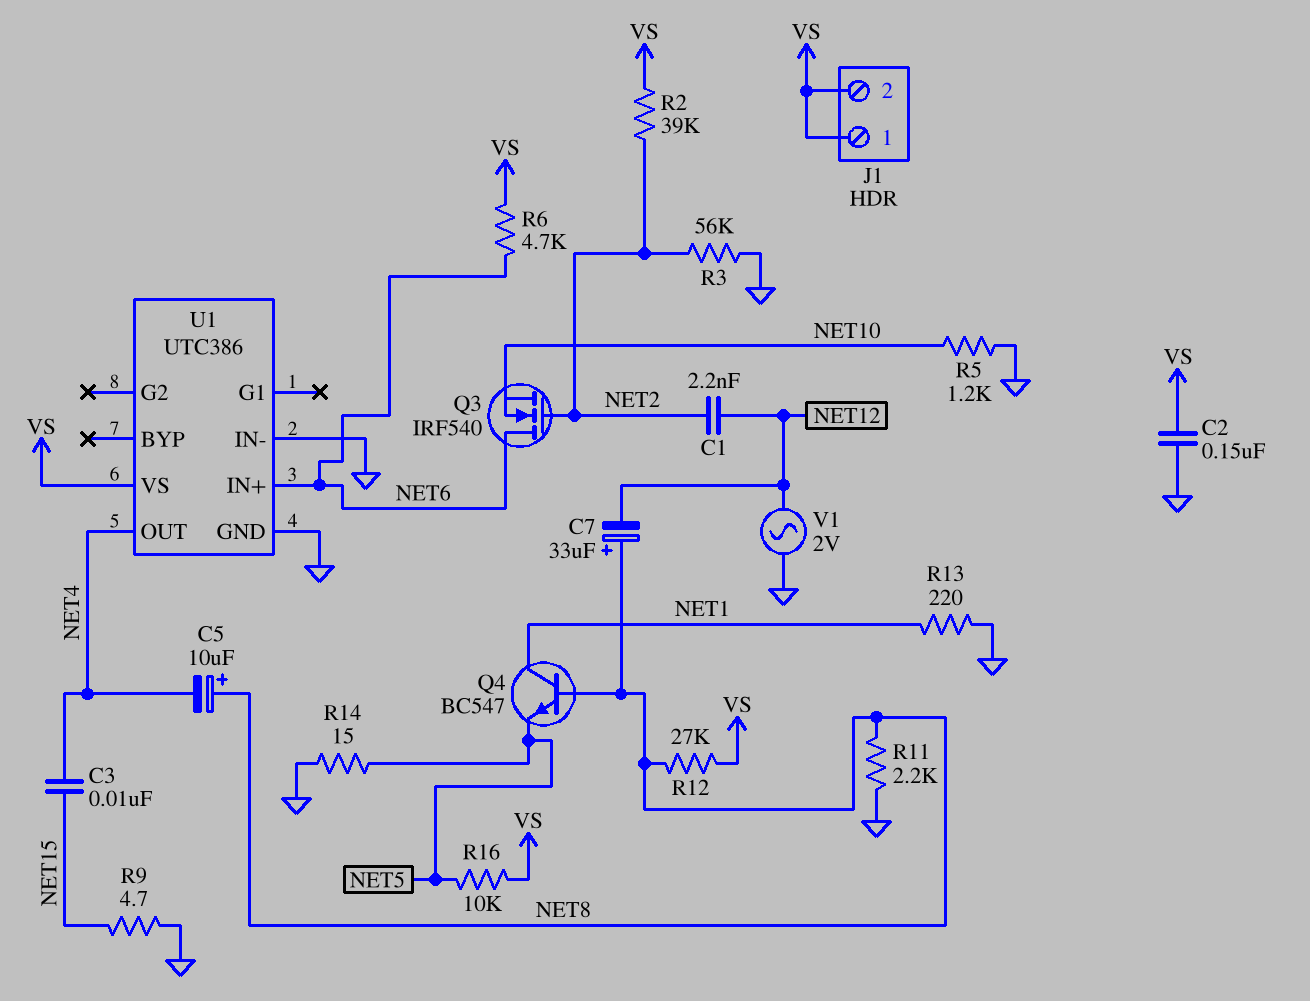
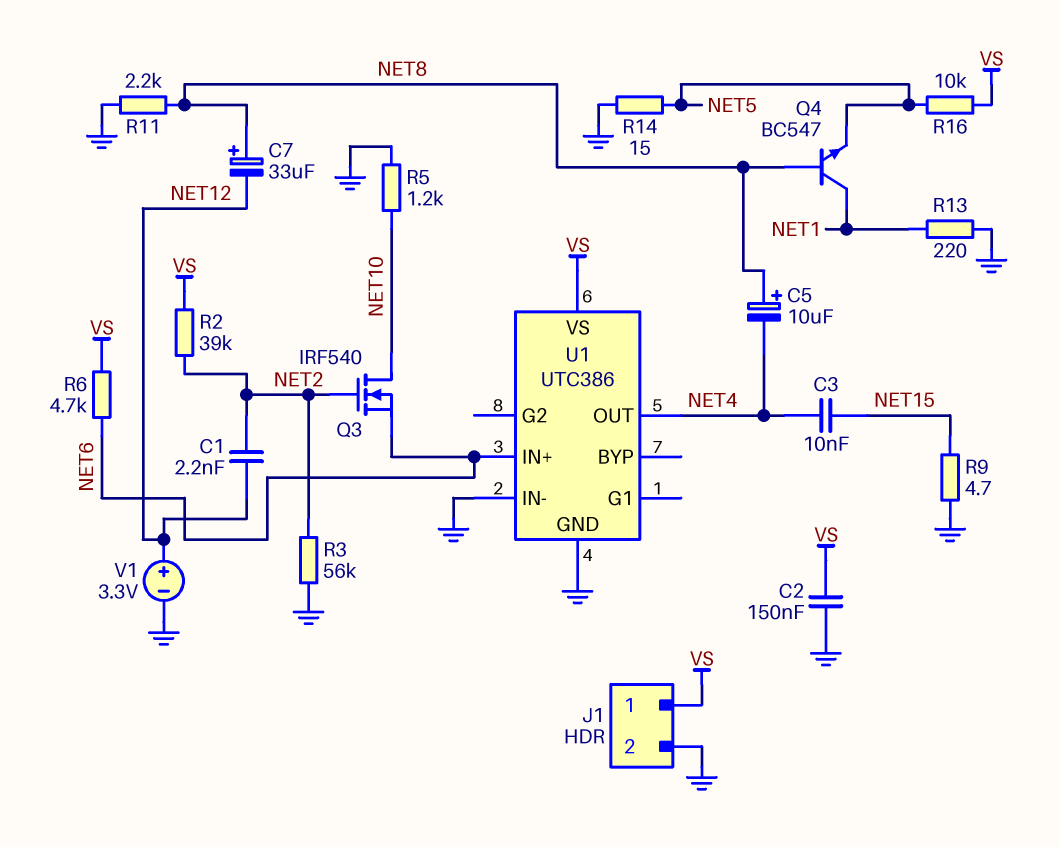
J1 pin 2: VS -> GND
Q3: NMOS IRF540 (G NET2, D NET6, S NET10) -> NMOS IRF540 (G NET2, D NET10, S NET6)
R12: 27k (NET8, VS) -> none
V1: AC 2V (GND, NET12) -> 3.3V (plus NET12, minus GND)

